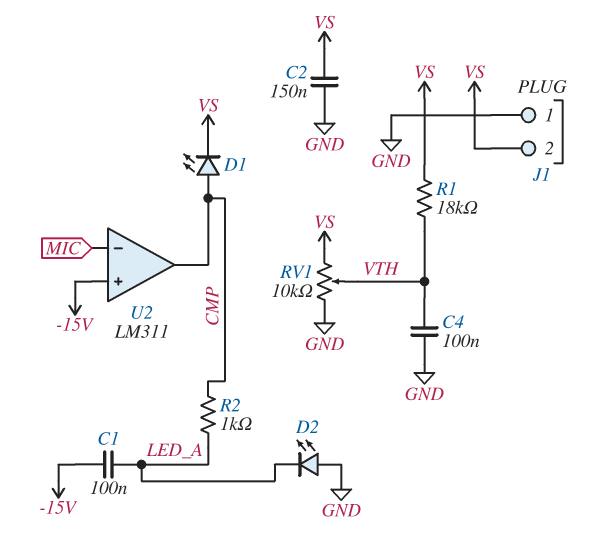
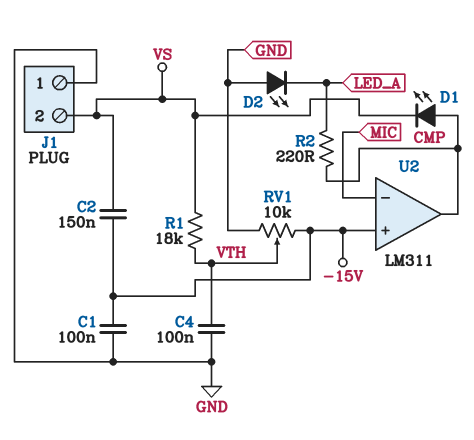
C1: 100nF (-15V, LED_A) -> 100nF (-15V, GND)
C2: 150nF (GND, VS) -> 150nF (-15V, VS)
R2: 1k (CMP, LED_A) -> 220 (CMP, LED_A)
RV1: 10k (GND, VS, wiper VTH) -> 10k (-15V, GND, wiper VTH)

